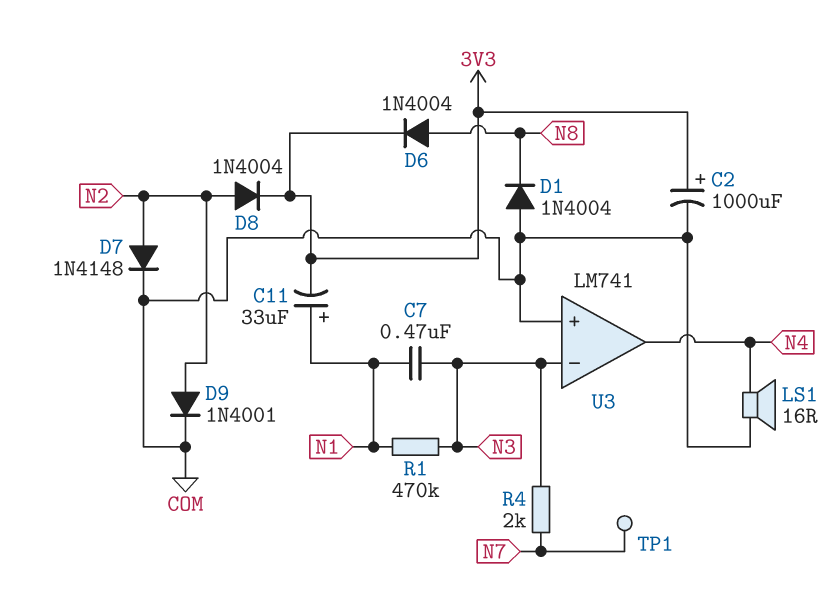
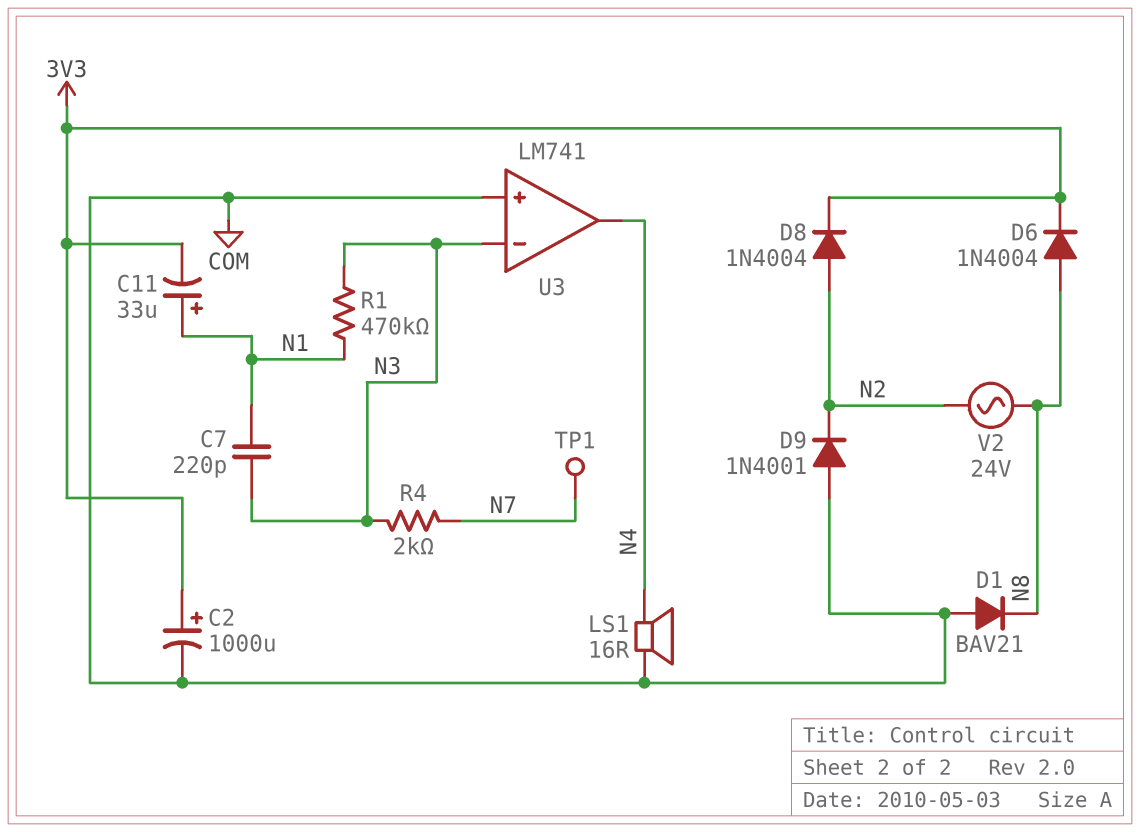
C7: 470nF (N1, N3) -> 220pF (N1, N3)
D1: diode 1N4004 (A COM, K N8) -> diode BAV21 (A COM, K N8)
D7: diode 1N4148 (A N2, K COM) -> none
D9: diode 1N4001 (A N2, K COM) -> diode 1N4001 (A COM, K N2)
V2: none -> AC 24V (N2, N8)

